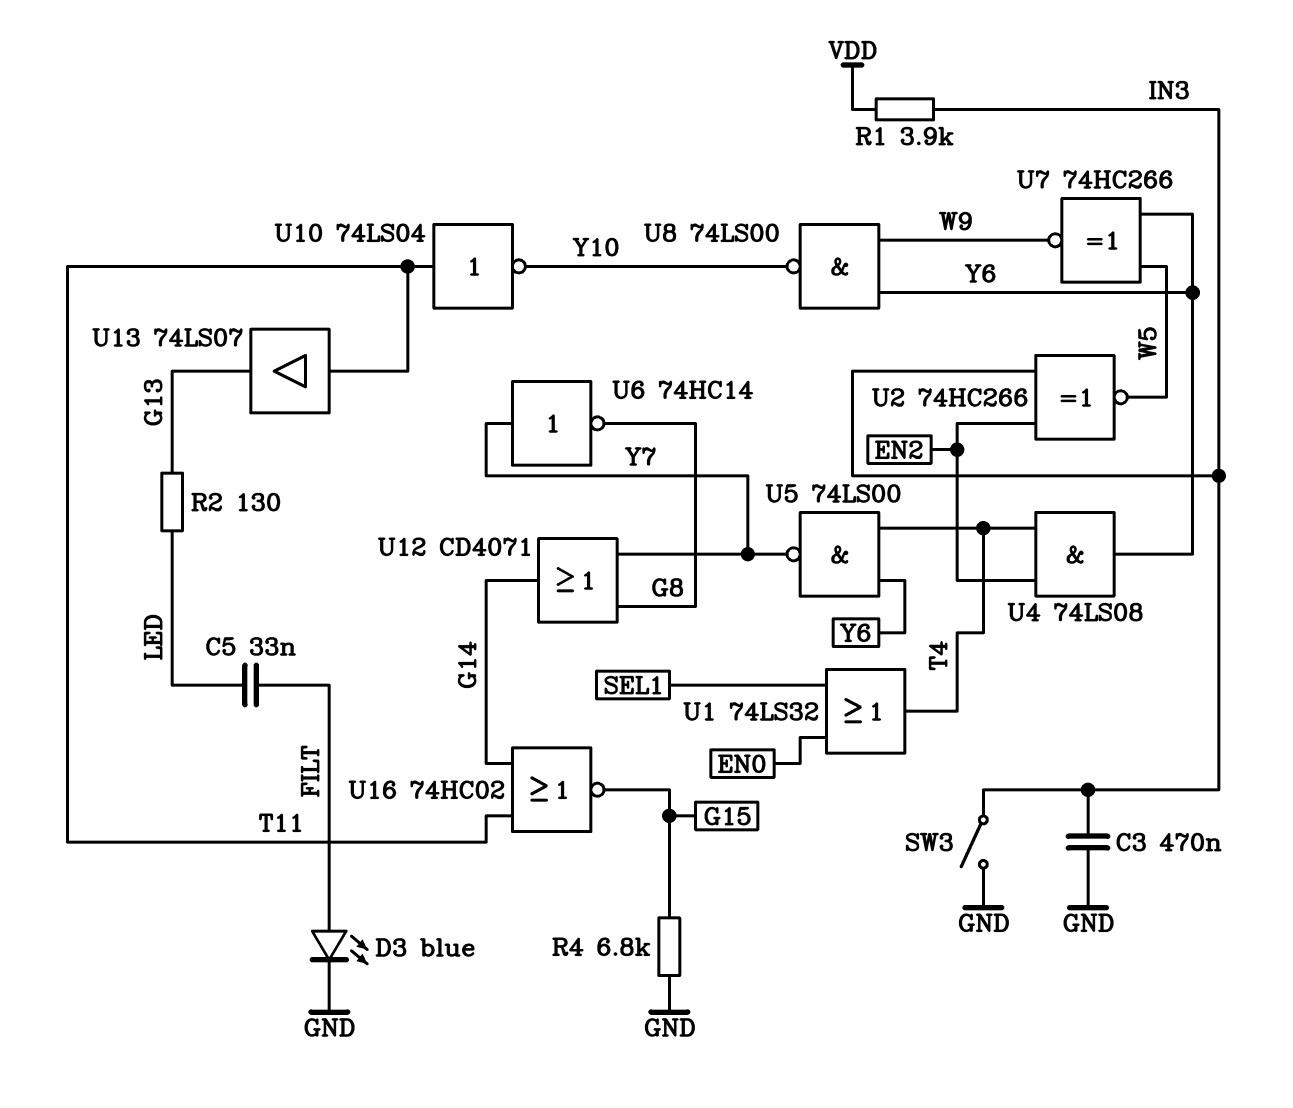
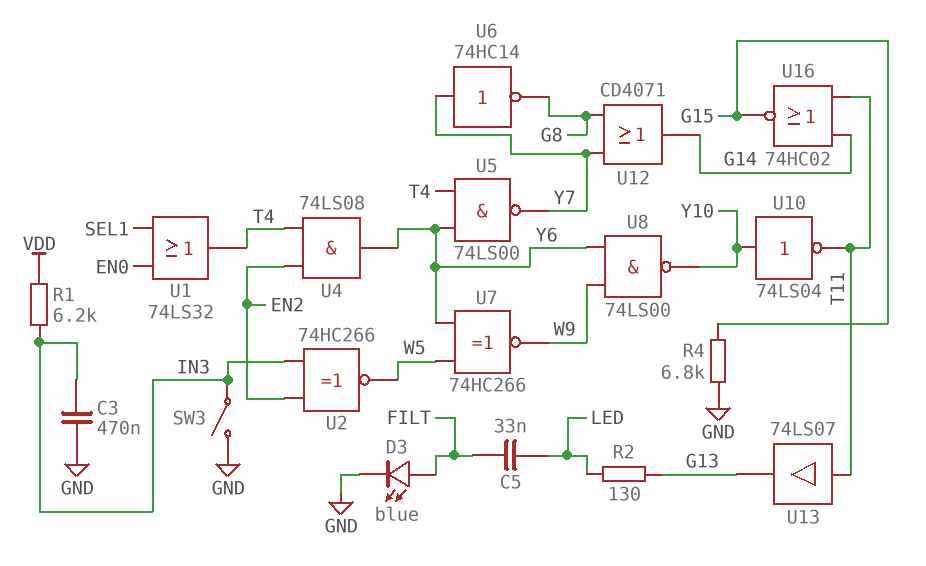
R1: 3.9k (IN3, VDD) -> 6.2k (IN3, VDD)
U10: NOT 74LS04 (in T11, out Y10) -> NOT 74LS04 (in Y10, out T11)

